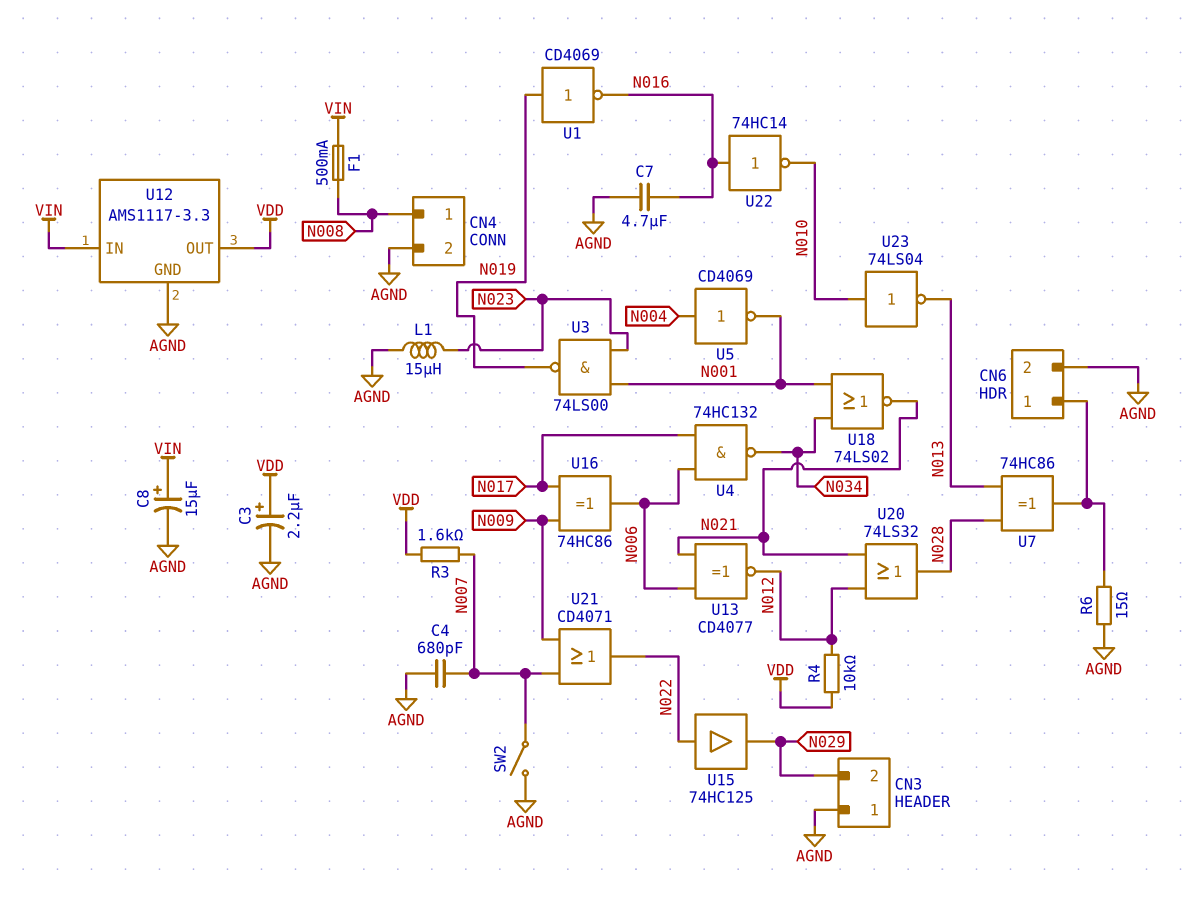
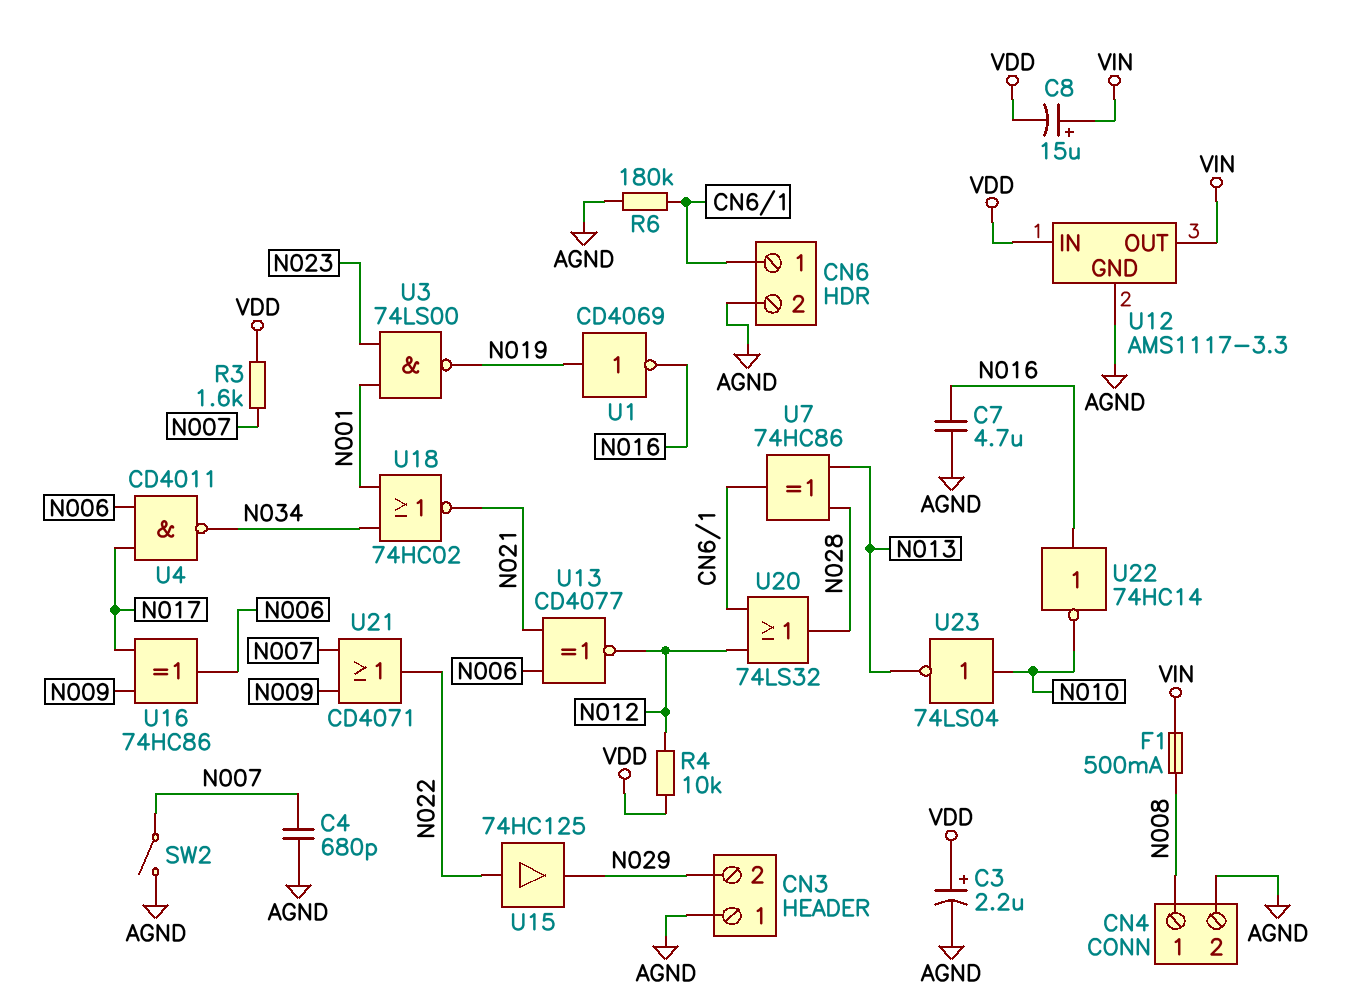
C8: 15uF (plus VIN, minus AGND) -> 15uF (plus VIN, minus VDD)
L1: 15uH (AGND, N023) -> none
R6: 15 (AGND, CN6/1) -> 180k (AGND, CN6/1)
U4: NAND 74HC132 (in N006, in N017, out N034) -> NAND CD4011 (in N006, in N017, out N034)
U5: NOT CD4069 (in N004, out N001) -> none
U12 pin IN: VIN -> VDD
U12 pin OUT: VDD -> VIN
U18: NOR 74LS02 (in N001, in N034, out N021) -> NOR 74HC02 (in N001, in N034, out N021)
U20: OR 74LS32 (in N012, in N021, out N028) -> OR 74LS32 (in CN6/1, in N012, out N028)

